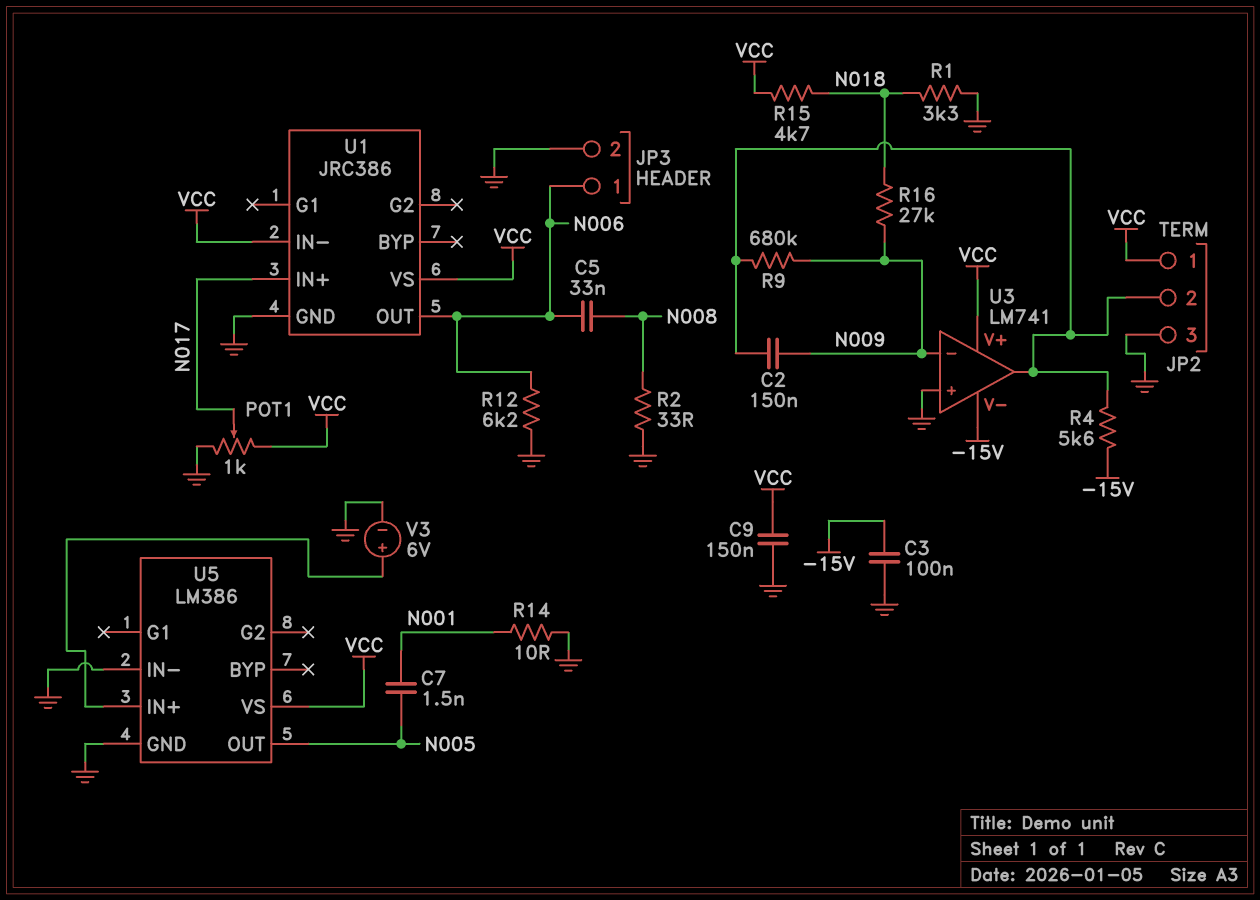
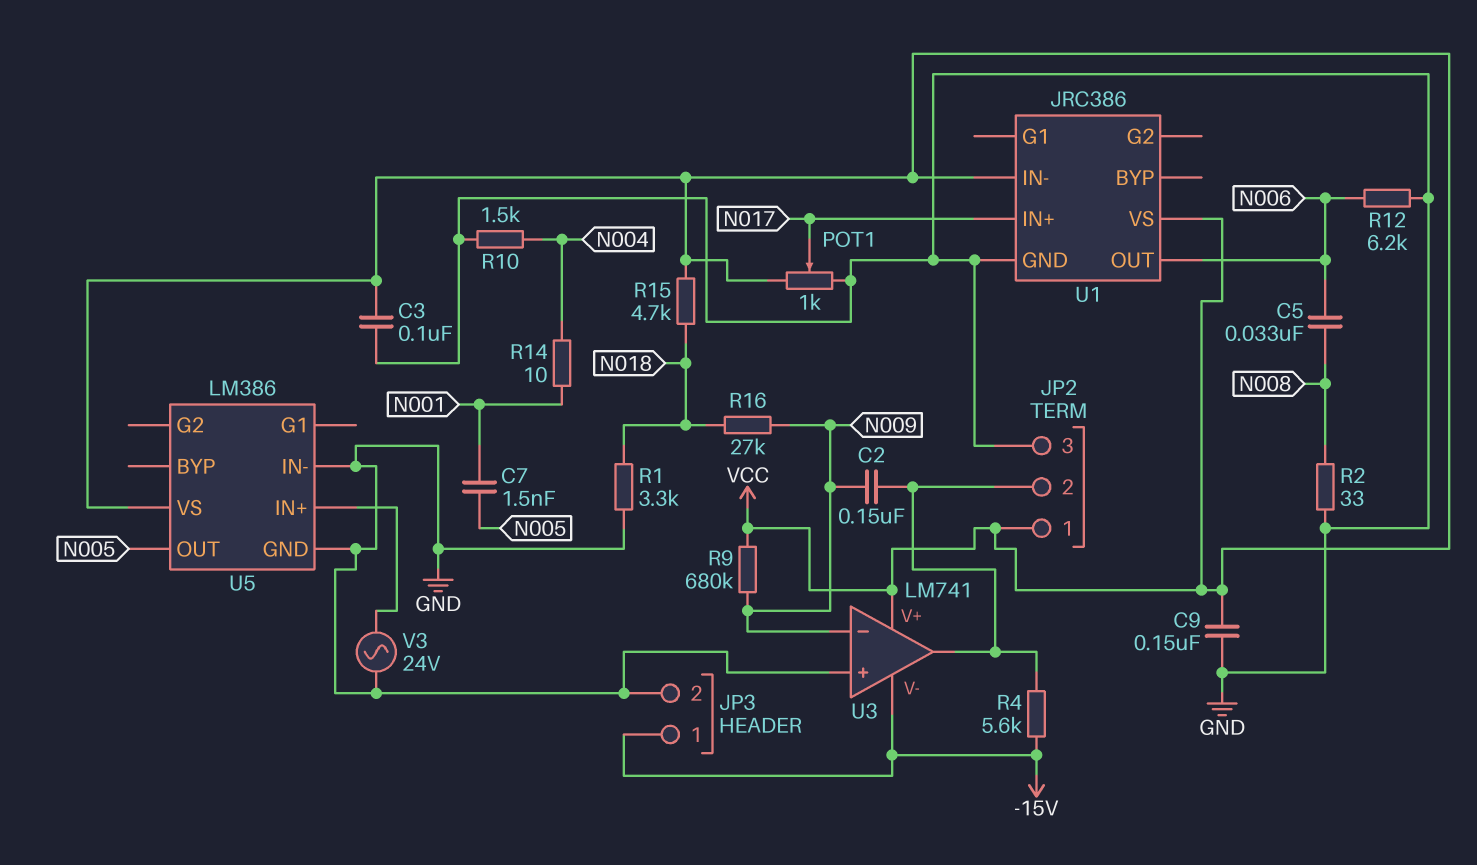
C3: 100nF (-15V, GND) -> 100nF (GND, VCC)
JP3 pin 1: N006 -> -15V
R9: 680k (JP2/2, N009) -> 680k (N009, VCC)
R10: none -> 1.5k (GND, N004)
R14: 10 (GND, N001) -> 10 (N001, N004)
V3: 6V (plus U5/IN+, minus GND) -> AC 24V (GND, U5/IN+)

